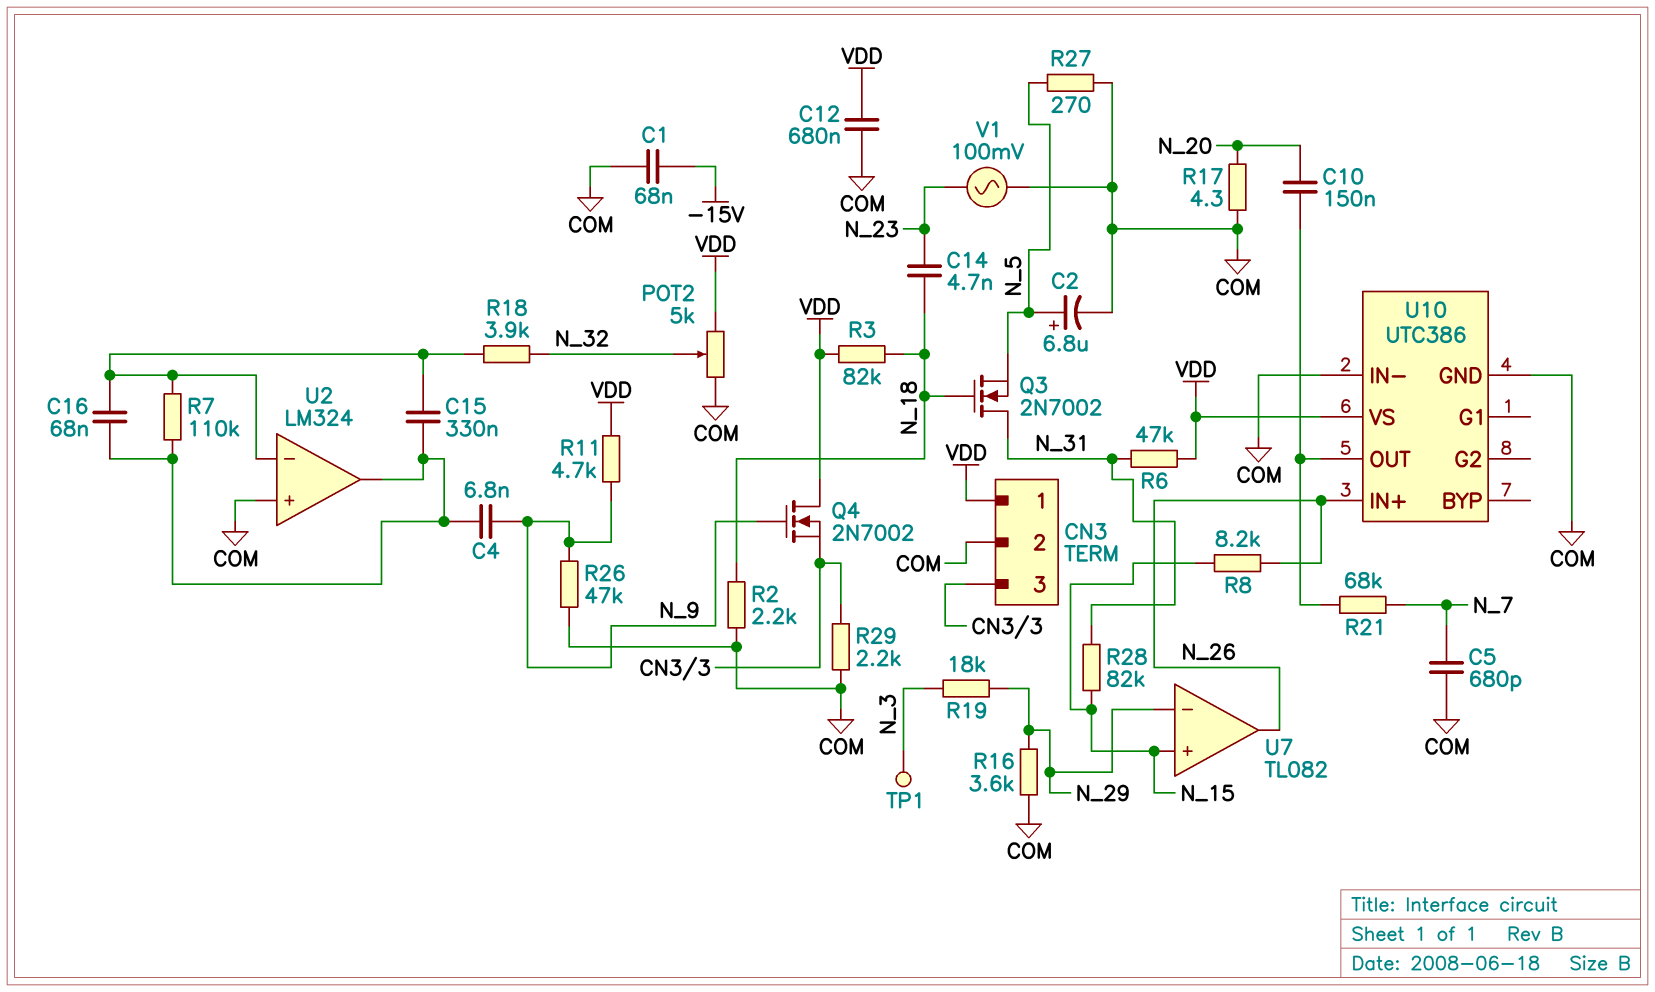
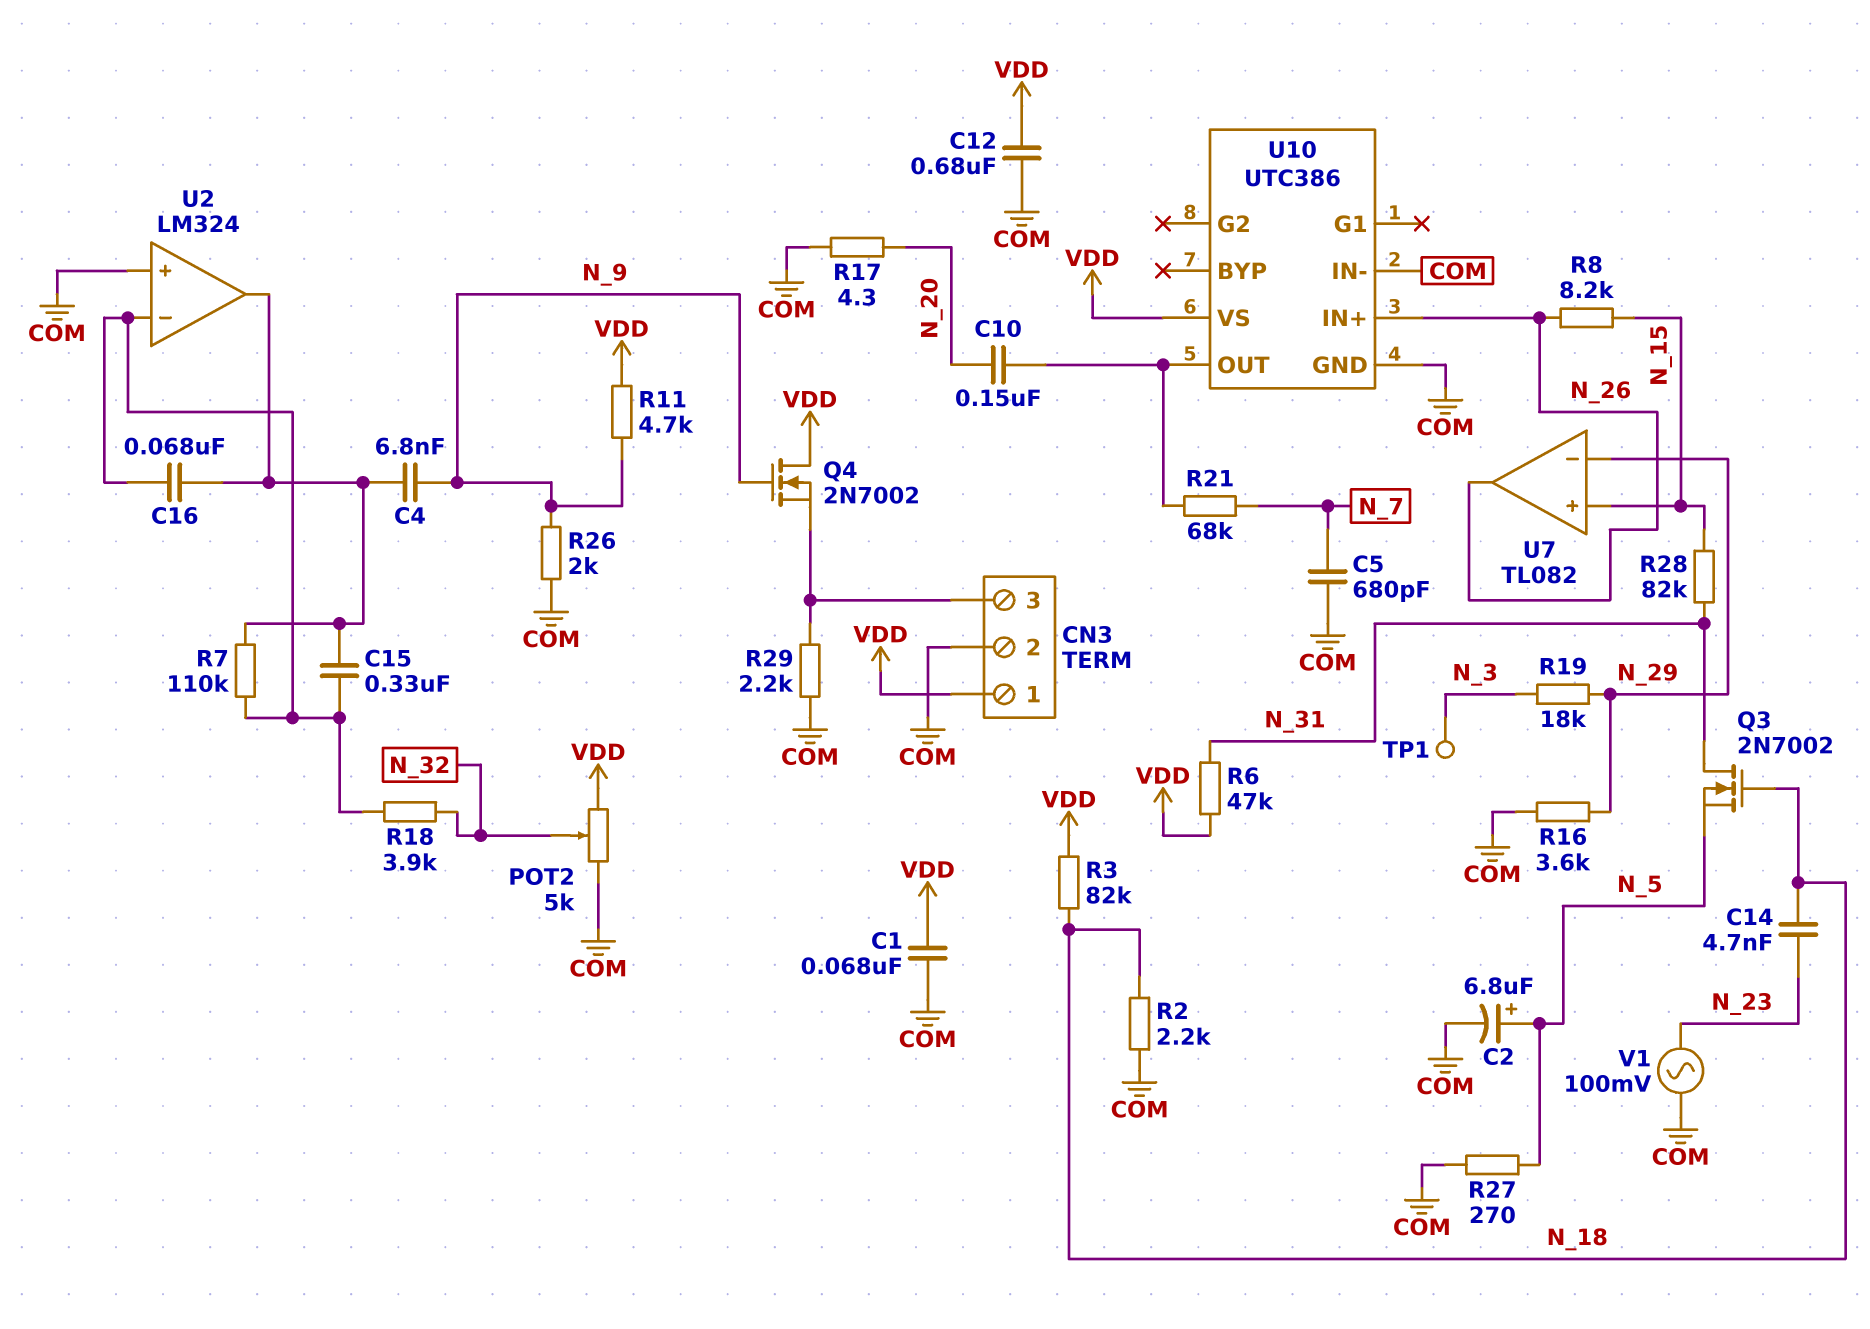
C1: 68nF (-15V, COM) -> 68nF (COM, VDD)
R26: 47k (COM, N_9) -> 2k (COM, N_9)

